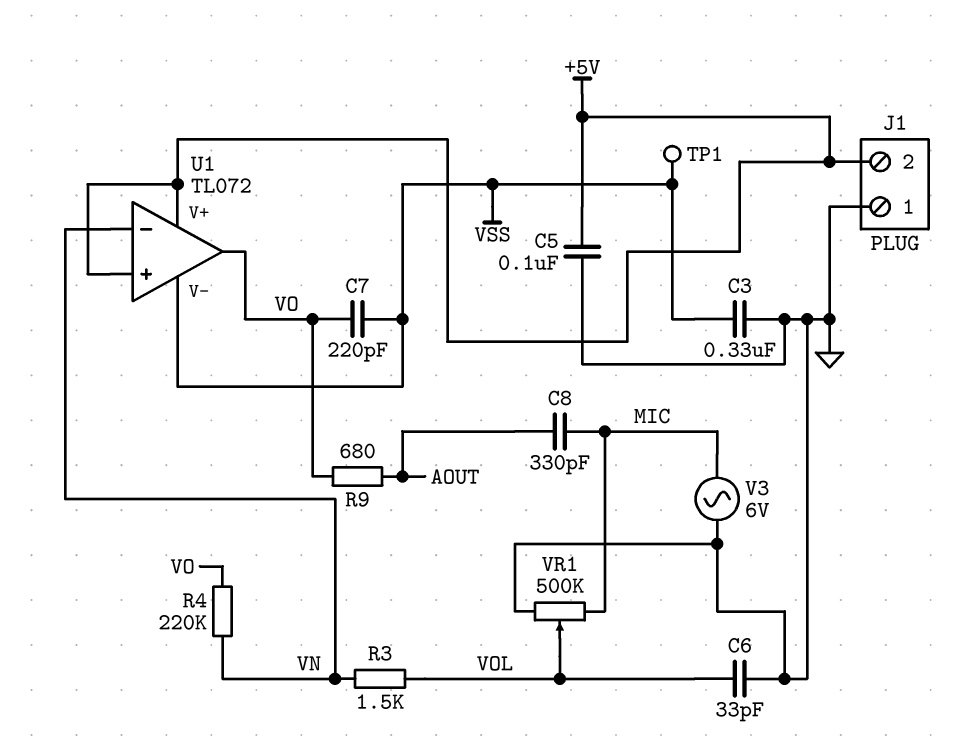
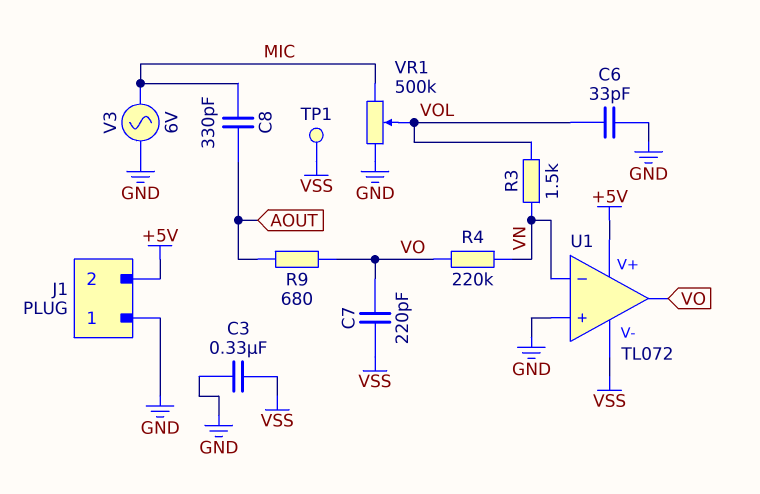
C5: 100nF (+5V, GND) -> none
U1 pin in+: +5V -> GND

